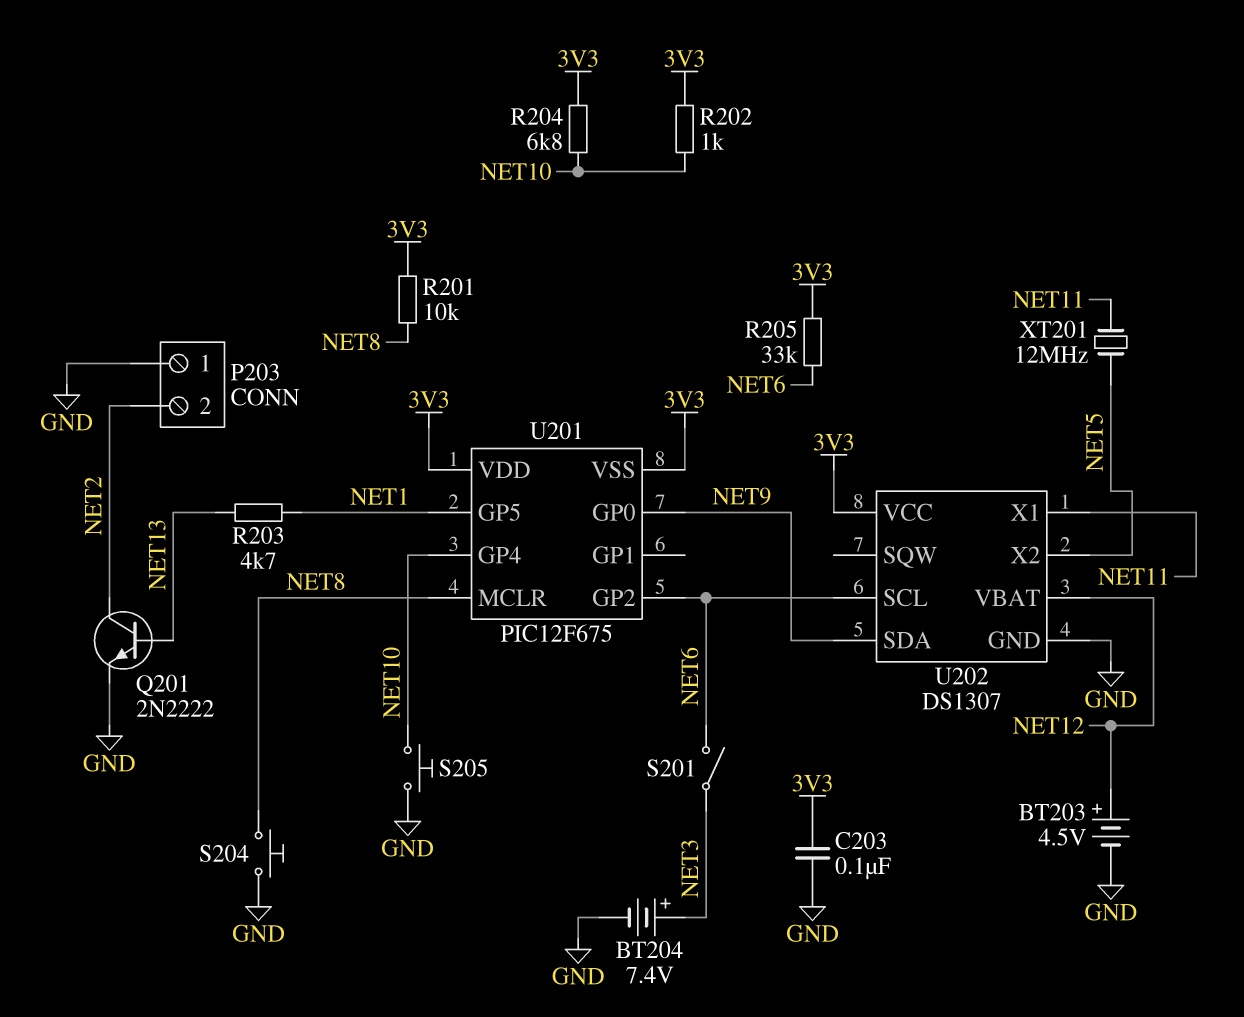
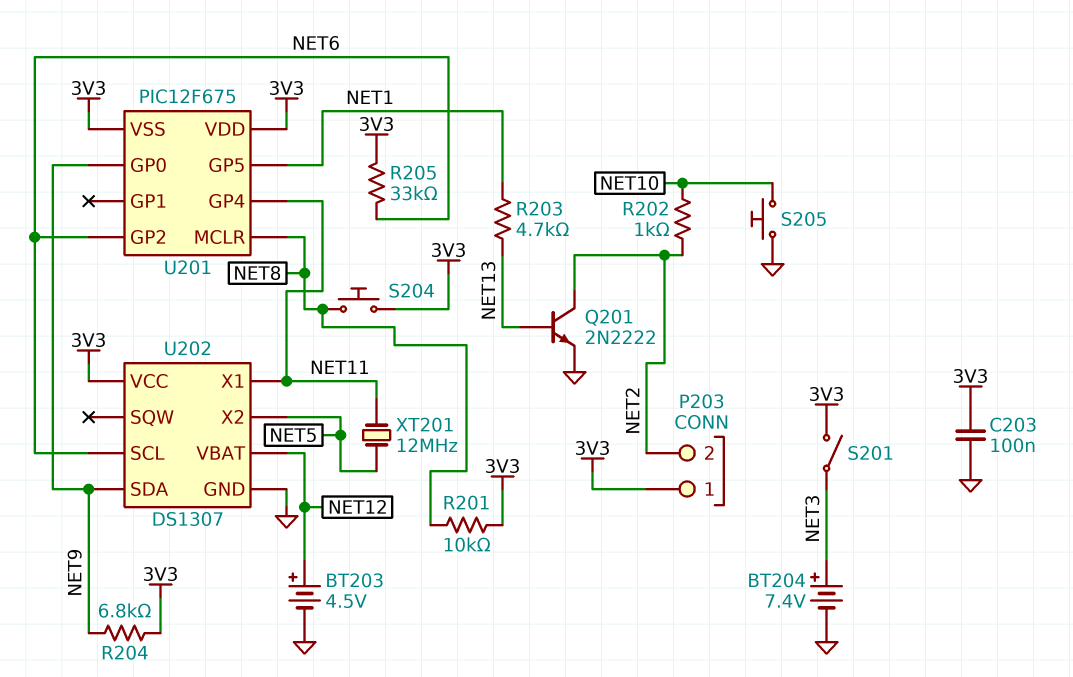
P203 pin 1: GND -> 3V3
R202: 1k (3V3, NET10) -> 1k (NET2, NET10)
R204: 6.8k (3V3, NET10) -> 6.8k (3V3, NET9)
S201: switch (NET3, NET6) -> switch (3V3, NET3)
S204: button (GND, NET8) -> button (3V3, NET8)
U201 pin GP4: NET10 -> NET11

